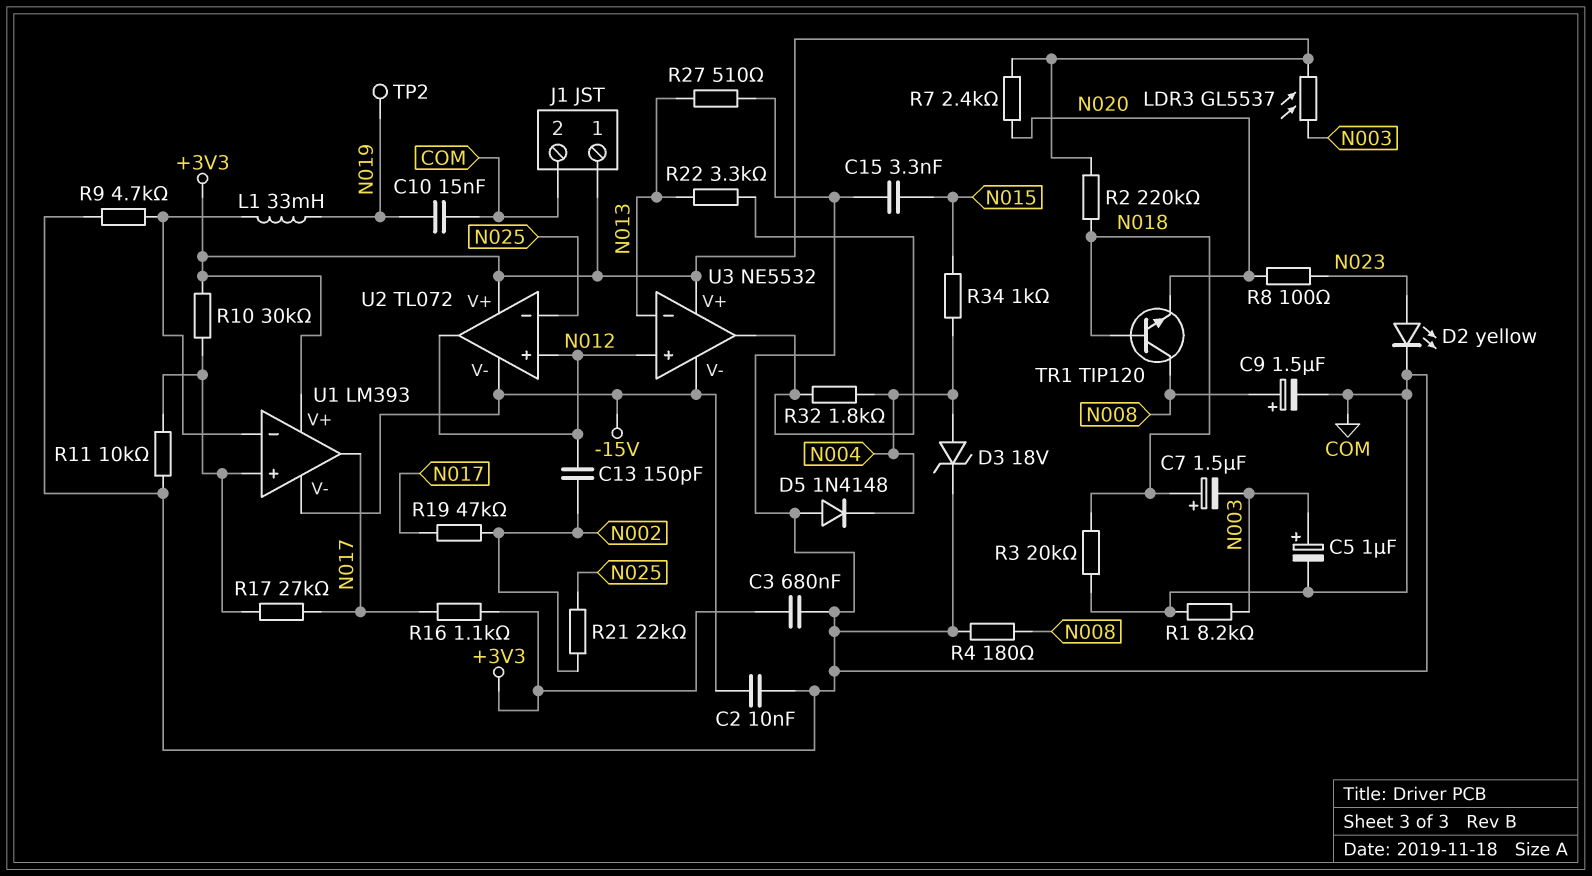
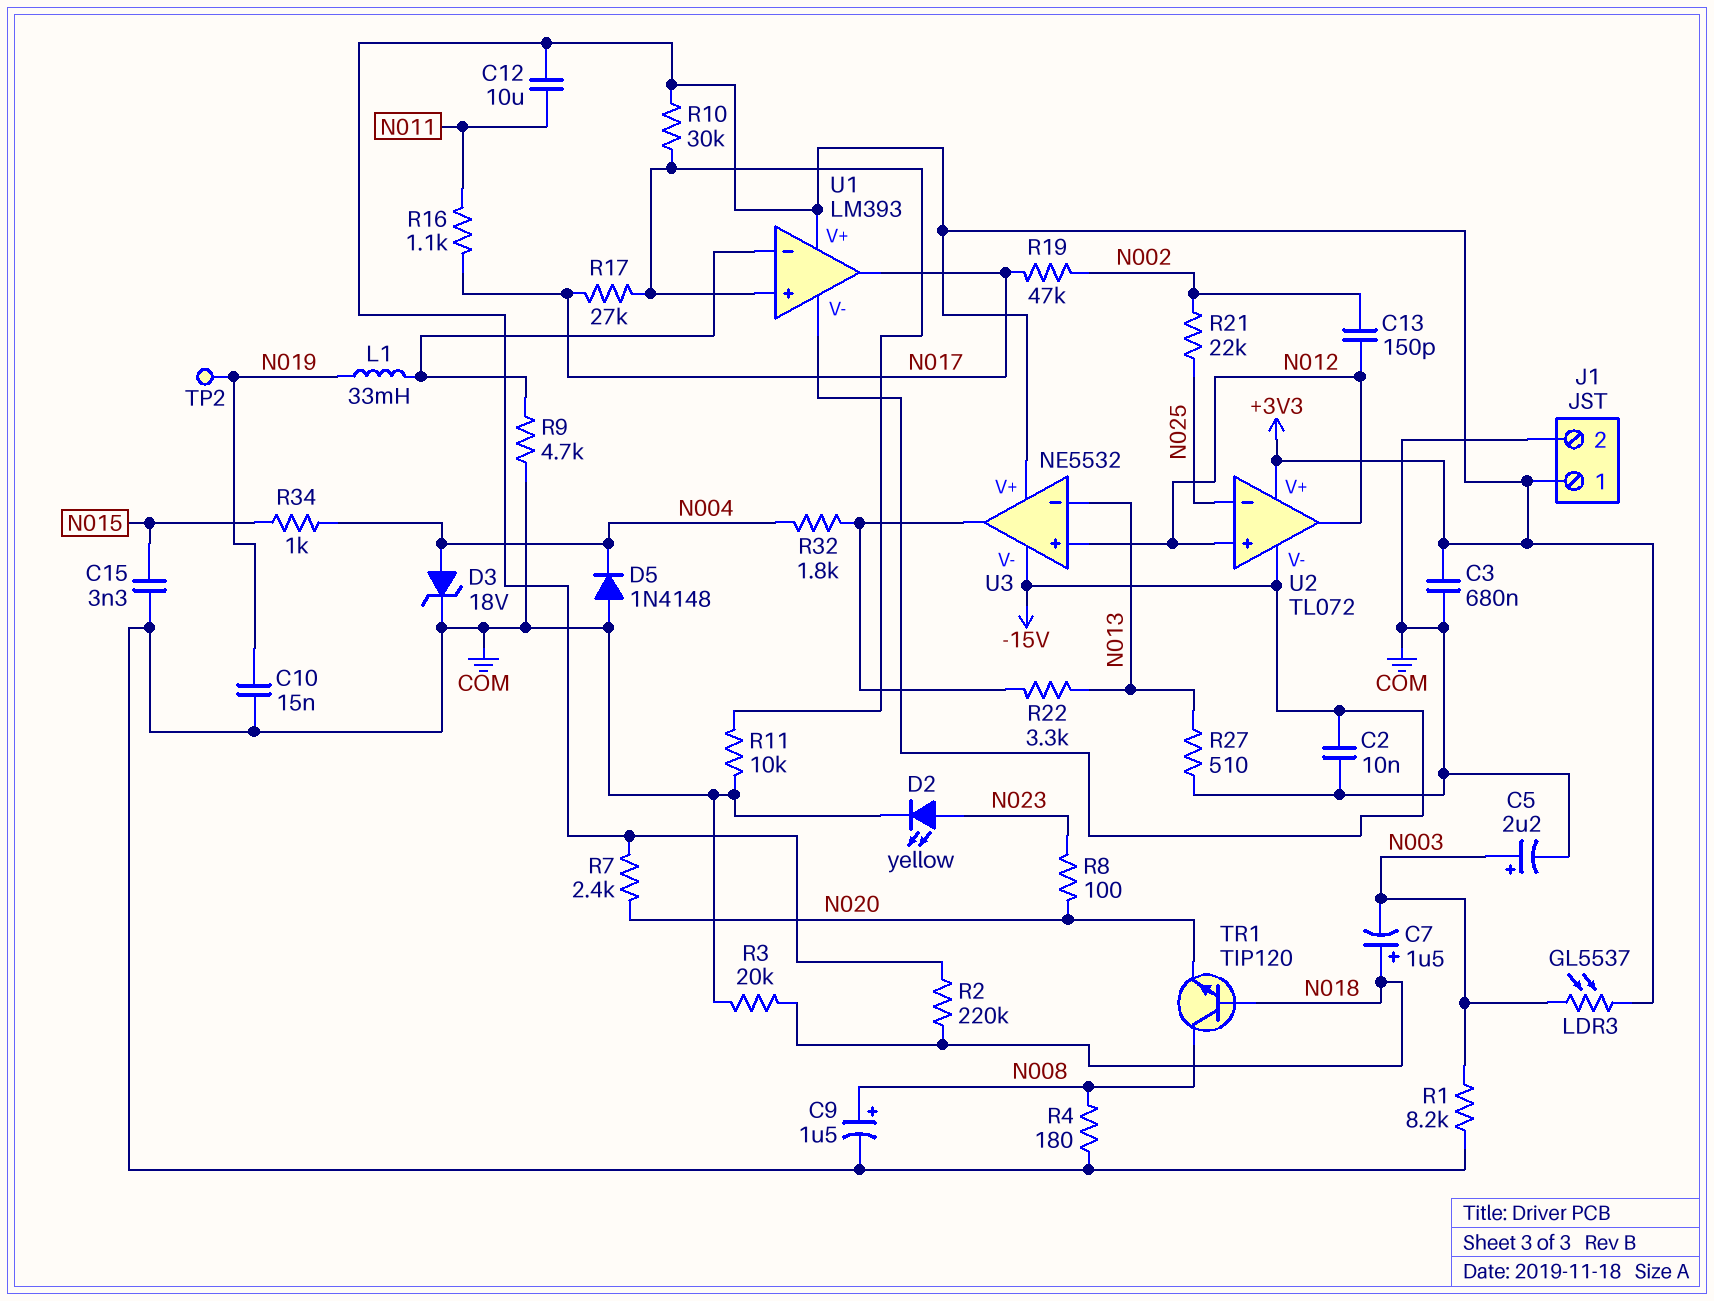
C5: 1uF (plus N003, minus COM) -> 2.2uF (plus N003, minus COM)
C12: none -> 10uF (+3V3, N011)
R16: 1.1k (+3V3, N017) -> 1.1k (N011, N017)

